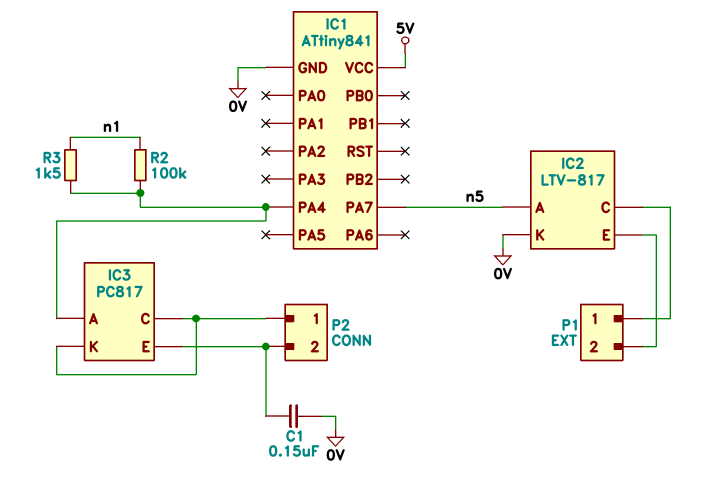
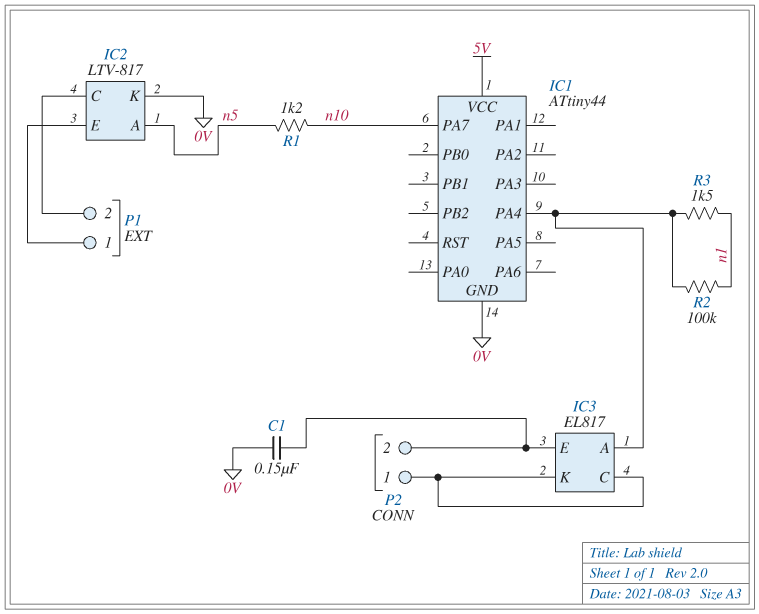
IC1: ATtiny841 -> ATtiny44
IC1 pin PA7: n5 -> n10
IC3: PC817 -> EL817
P1 pin 1: IC2/C -> IC2/E
P1 pin 2: IC2/E -> IC2/C
R1: none -> 1.2k (n5, n10)

